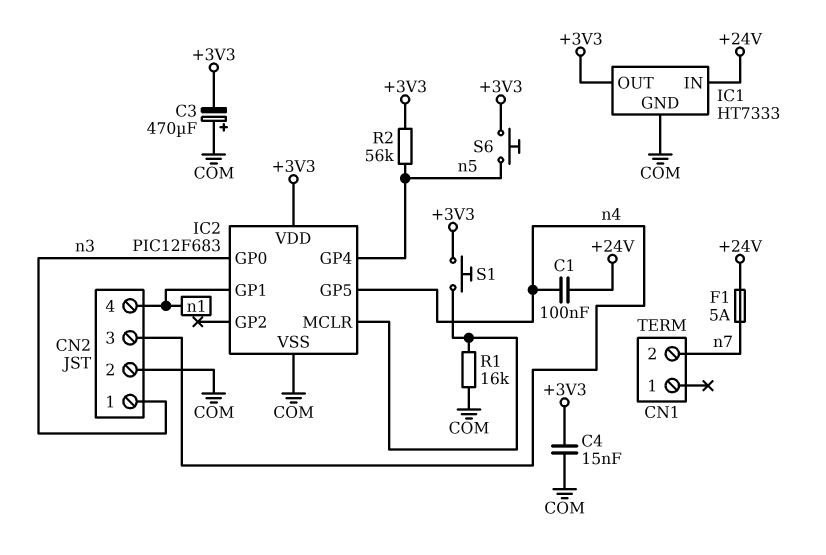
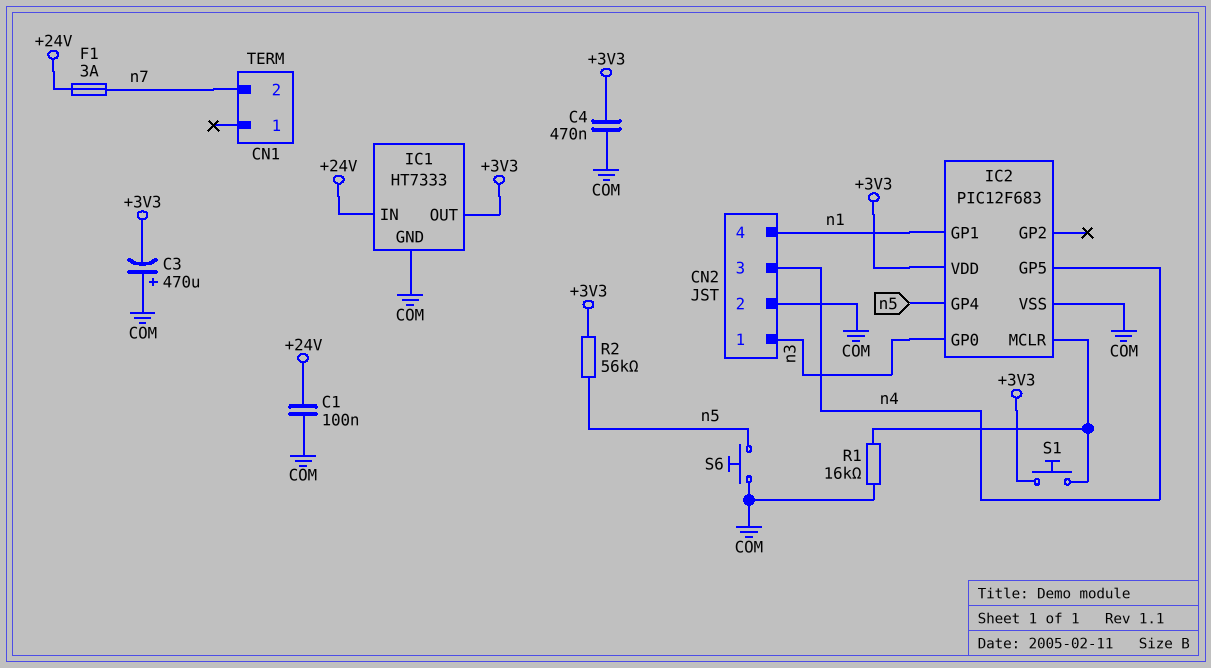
C1: 100nF (+24V, n4) -> 100nF (+24V, COM)
C4: 15nF (+3V3, COM) -> 470nF (+3V3, COM)
F1: 5A (+24V, n7) -> 3A (+24V, n7)
S6: button (+3V3, n5) -> button (COM, n5)

